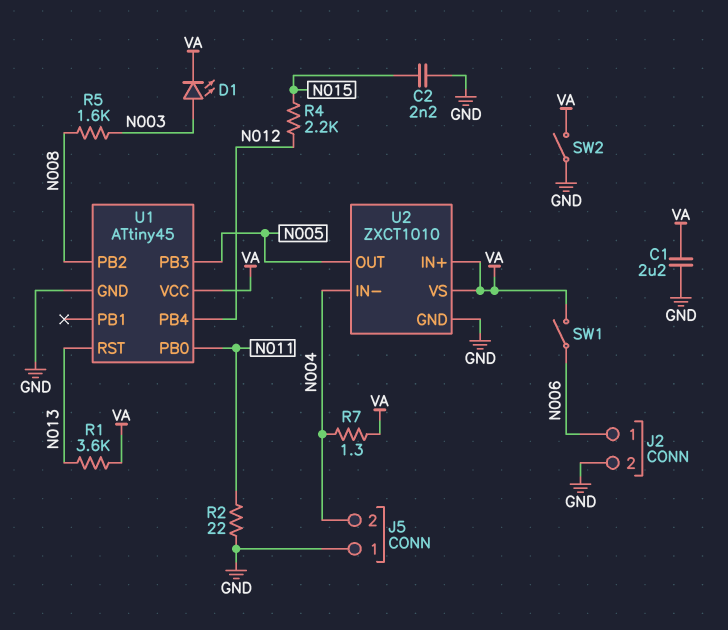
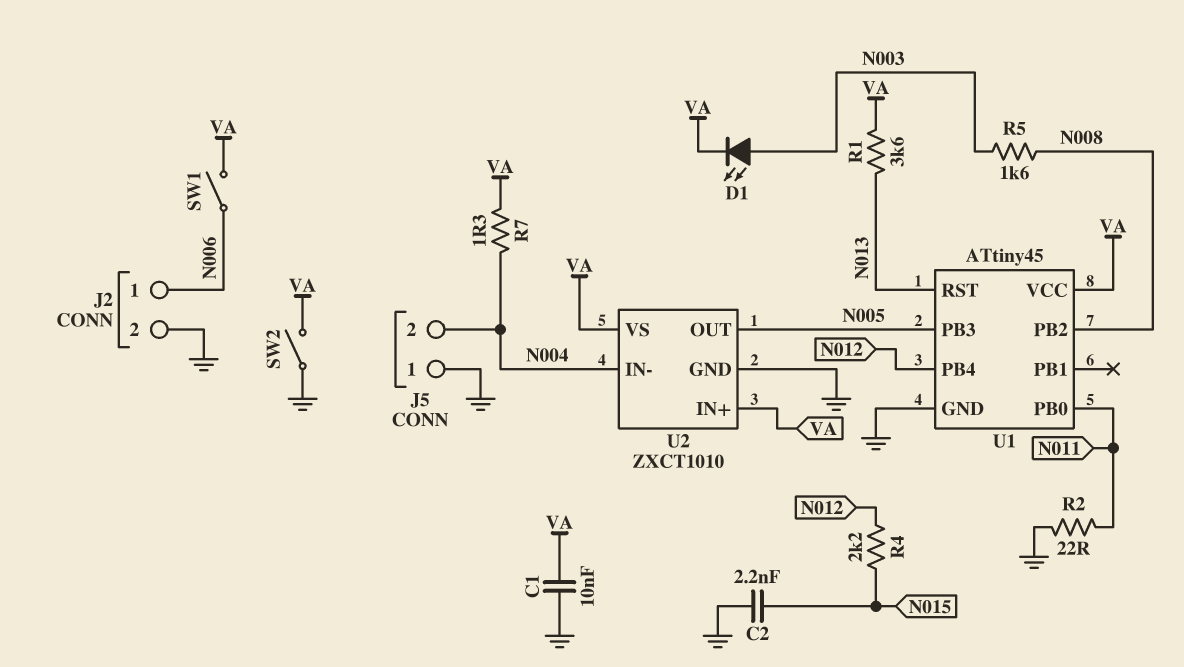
C1: 2.2uF (GND, VA) -> 10nF (GND, VA)

